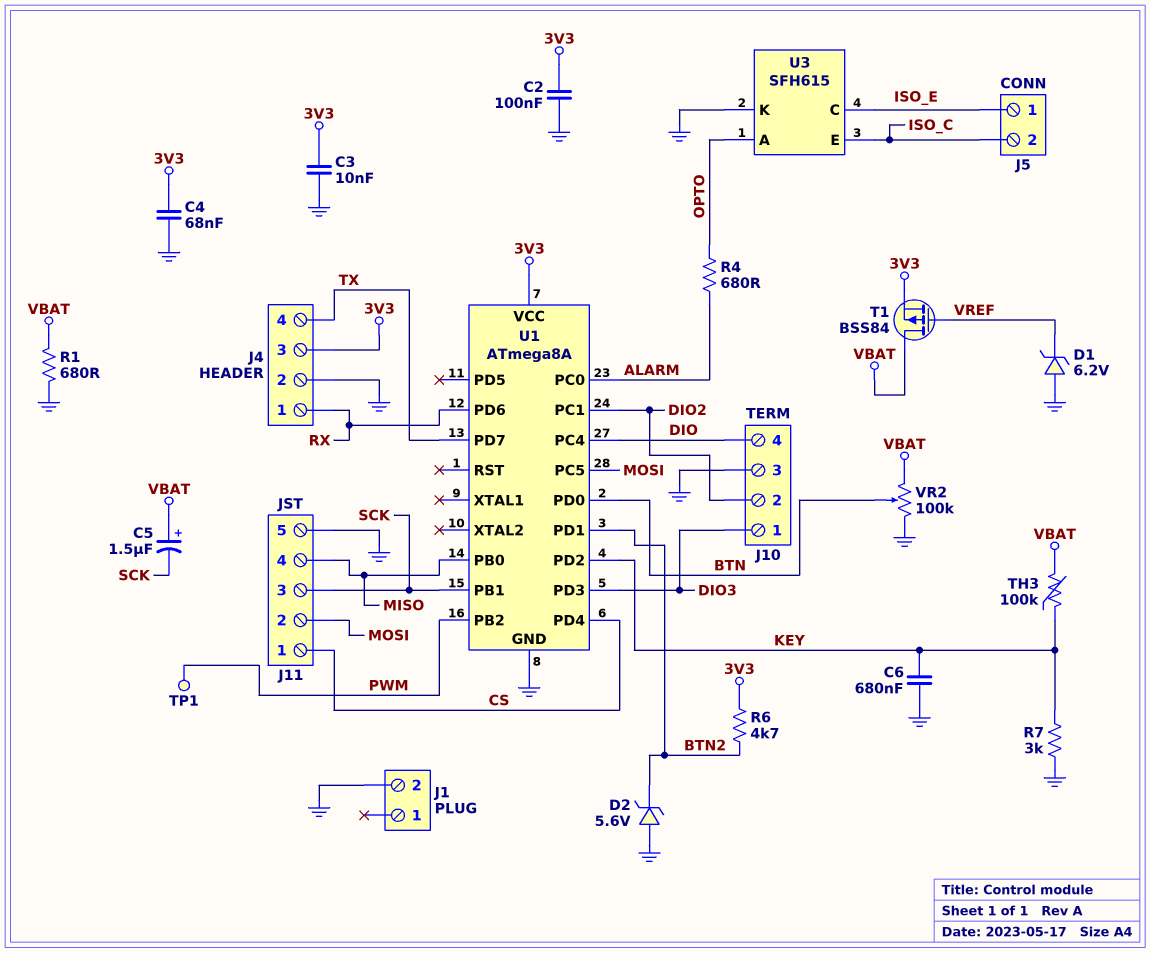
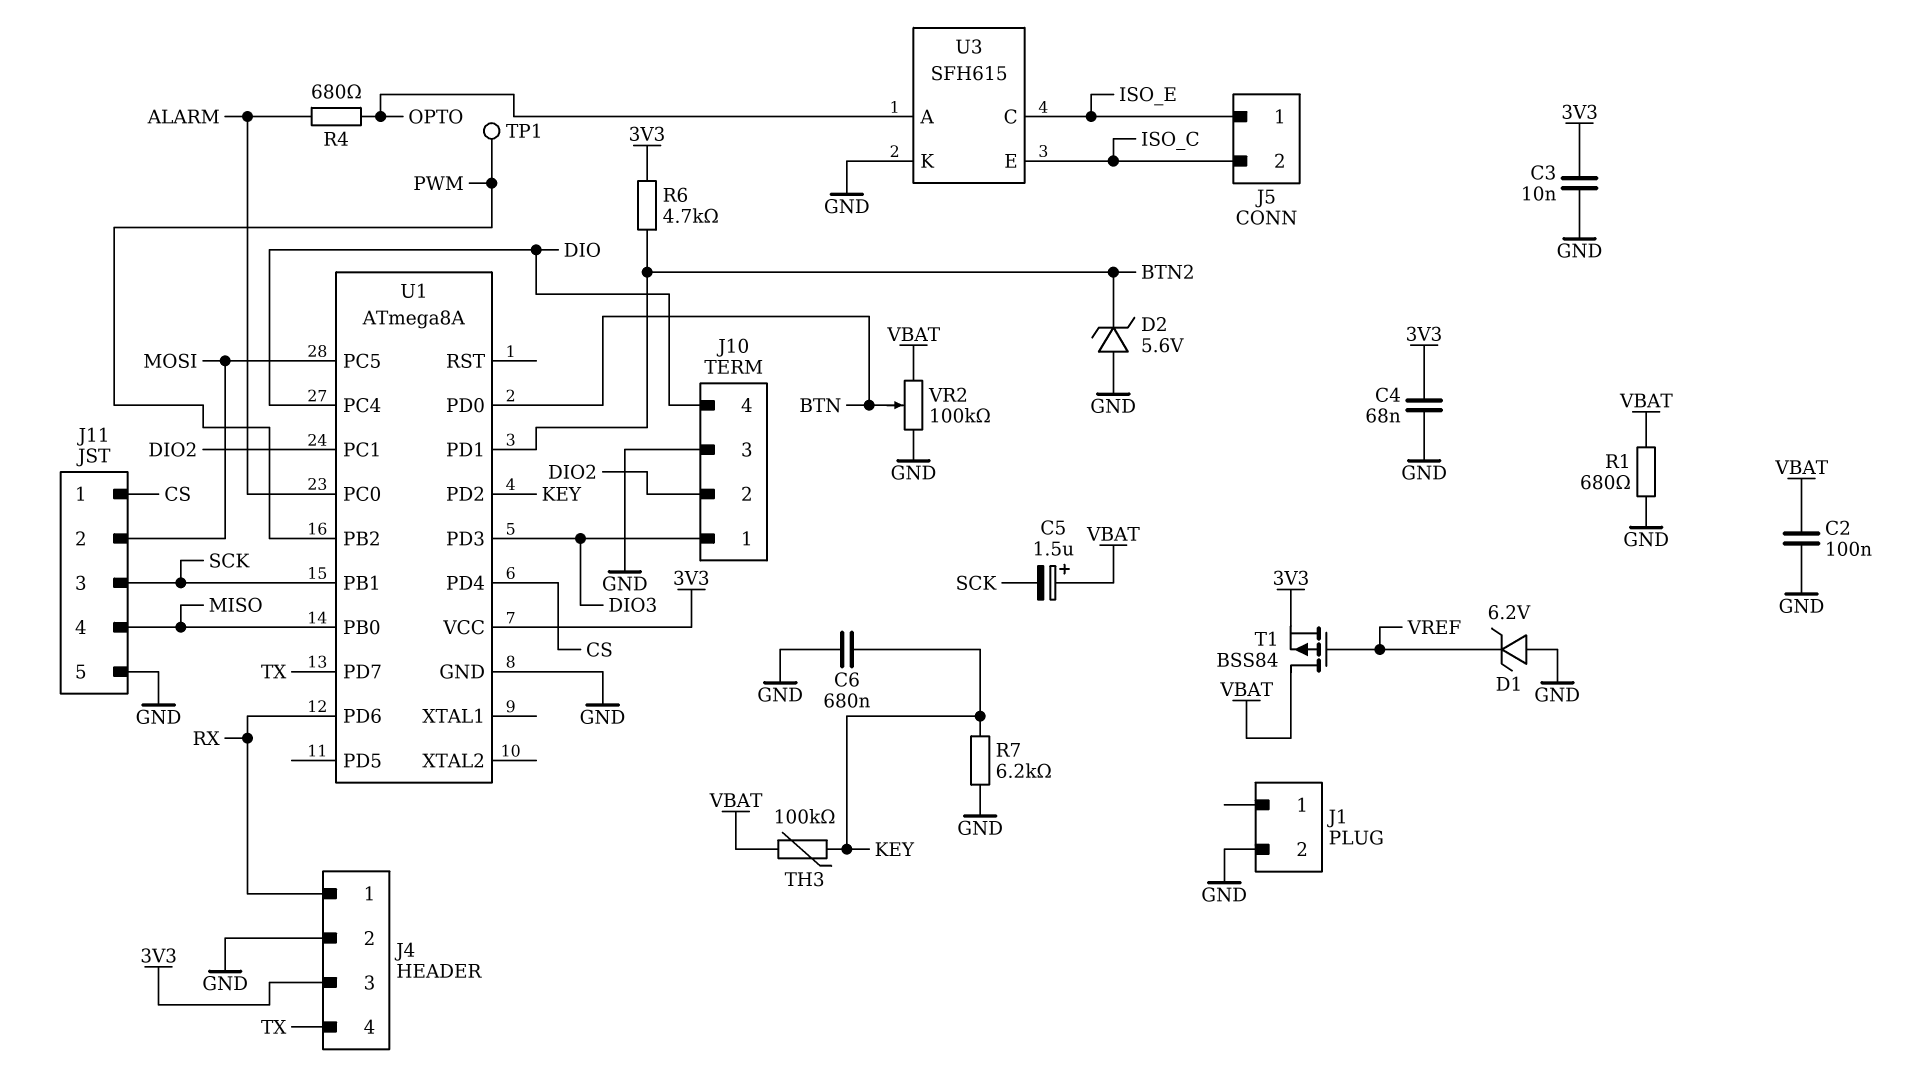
C2: 100nF (3V3, GND) -> 100nF (GND, VBAT)
R7: 3k (GND, KEY) -> 6.2k (GND, KEY)

